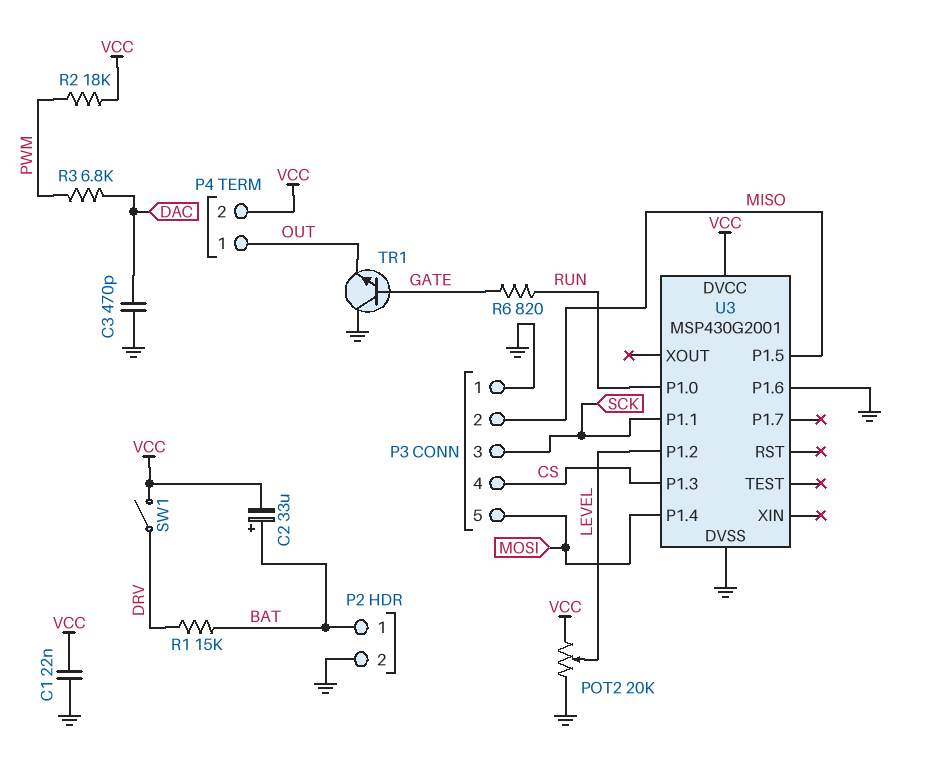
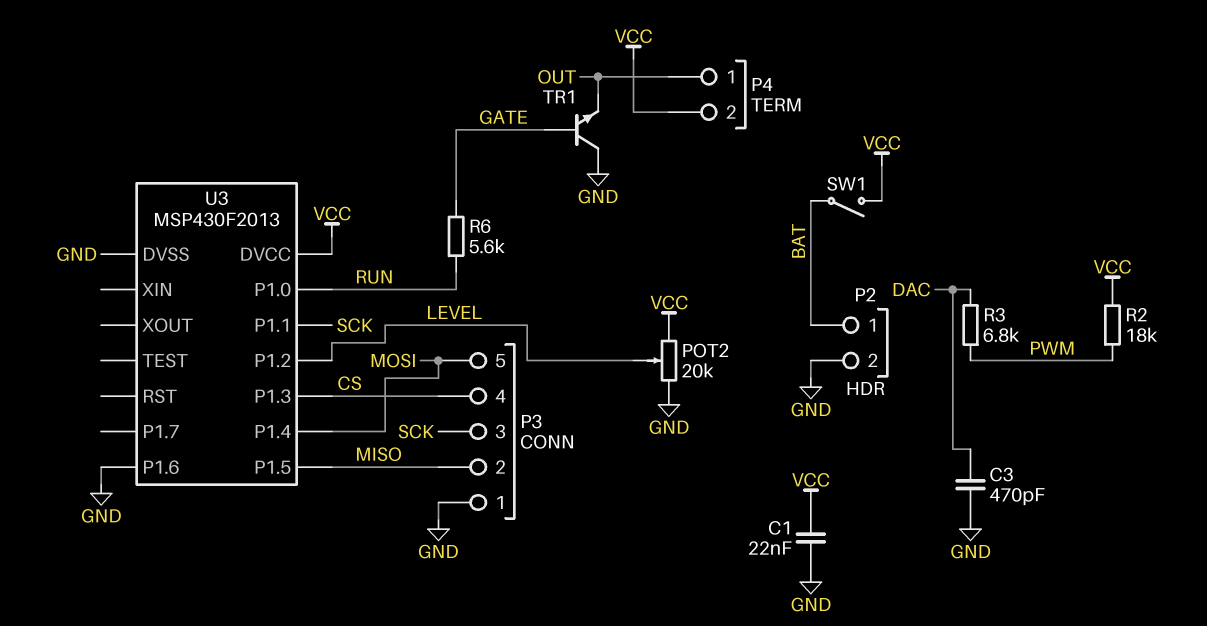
C2: 33uF (plus BAT, minus VCC) -> none
R1: 15k (BAT, DRV) -> none
R6: 820 (GATE, RUN) -> 5.6k (GATE, RUN)
SW1: switch (DRV, VCC) -> switch (BAT, VCC)
U3: MSP430G2001 -> MSP430F2013

